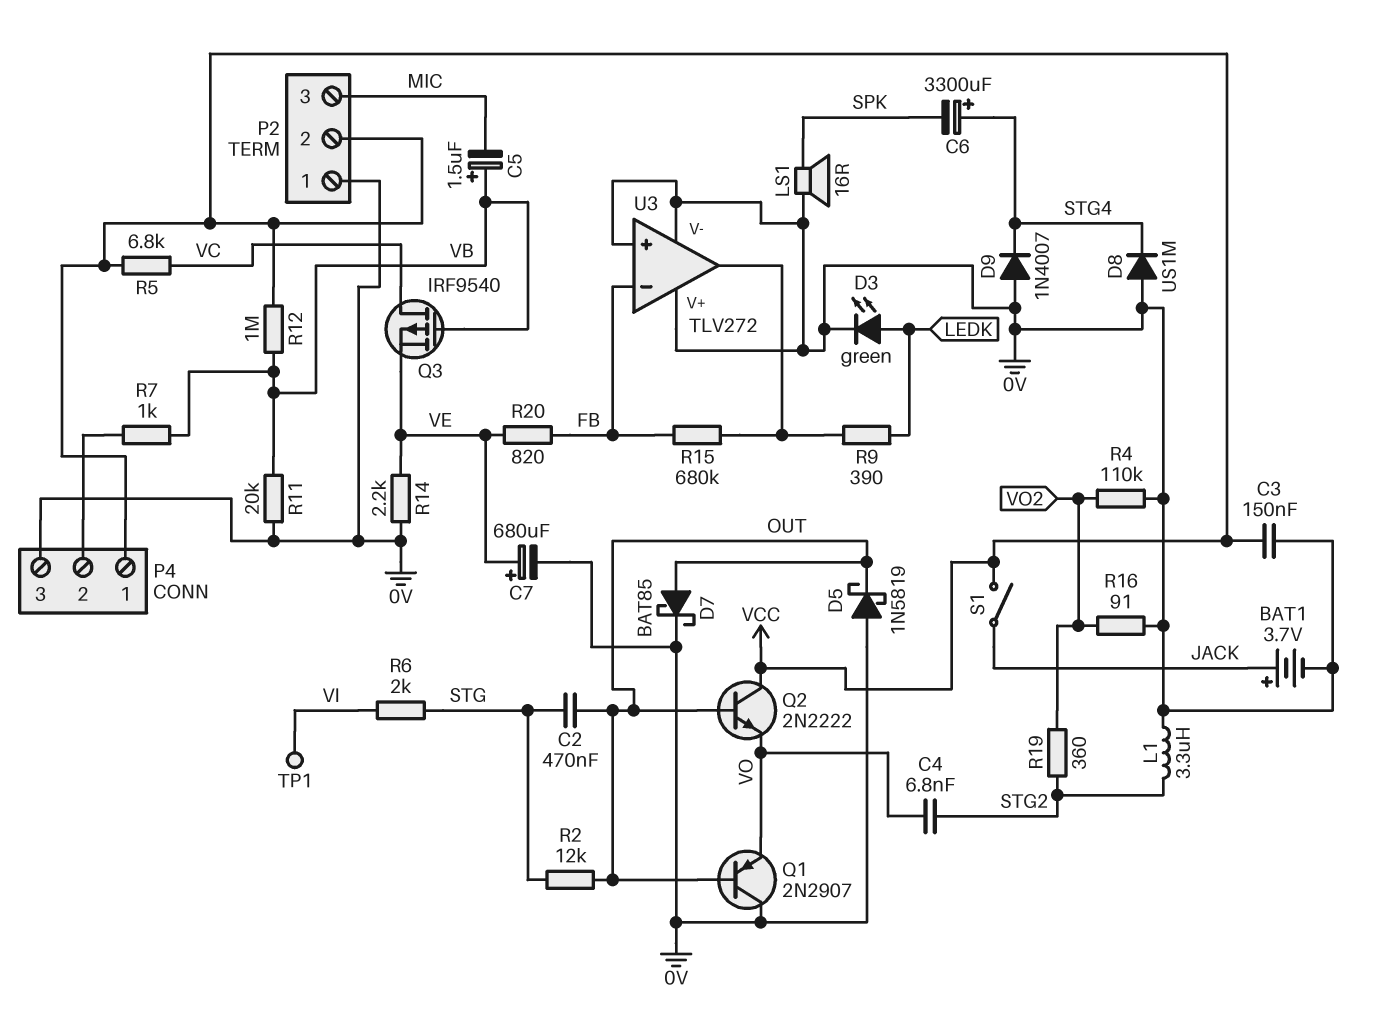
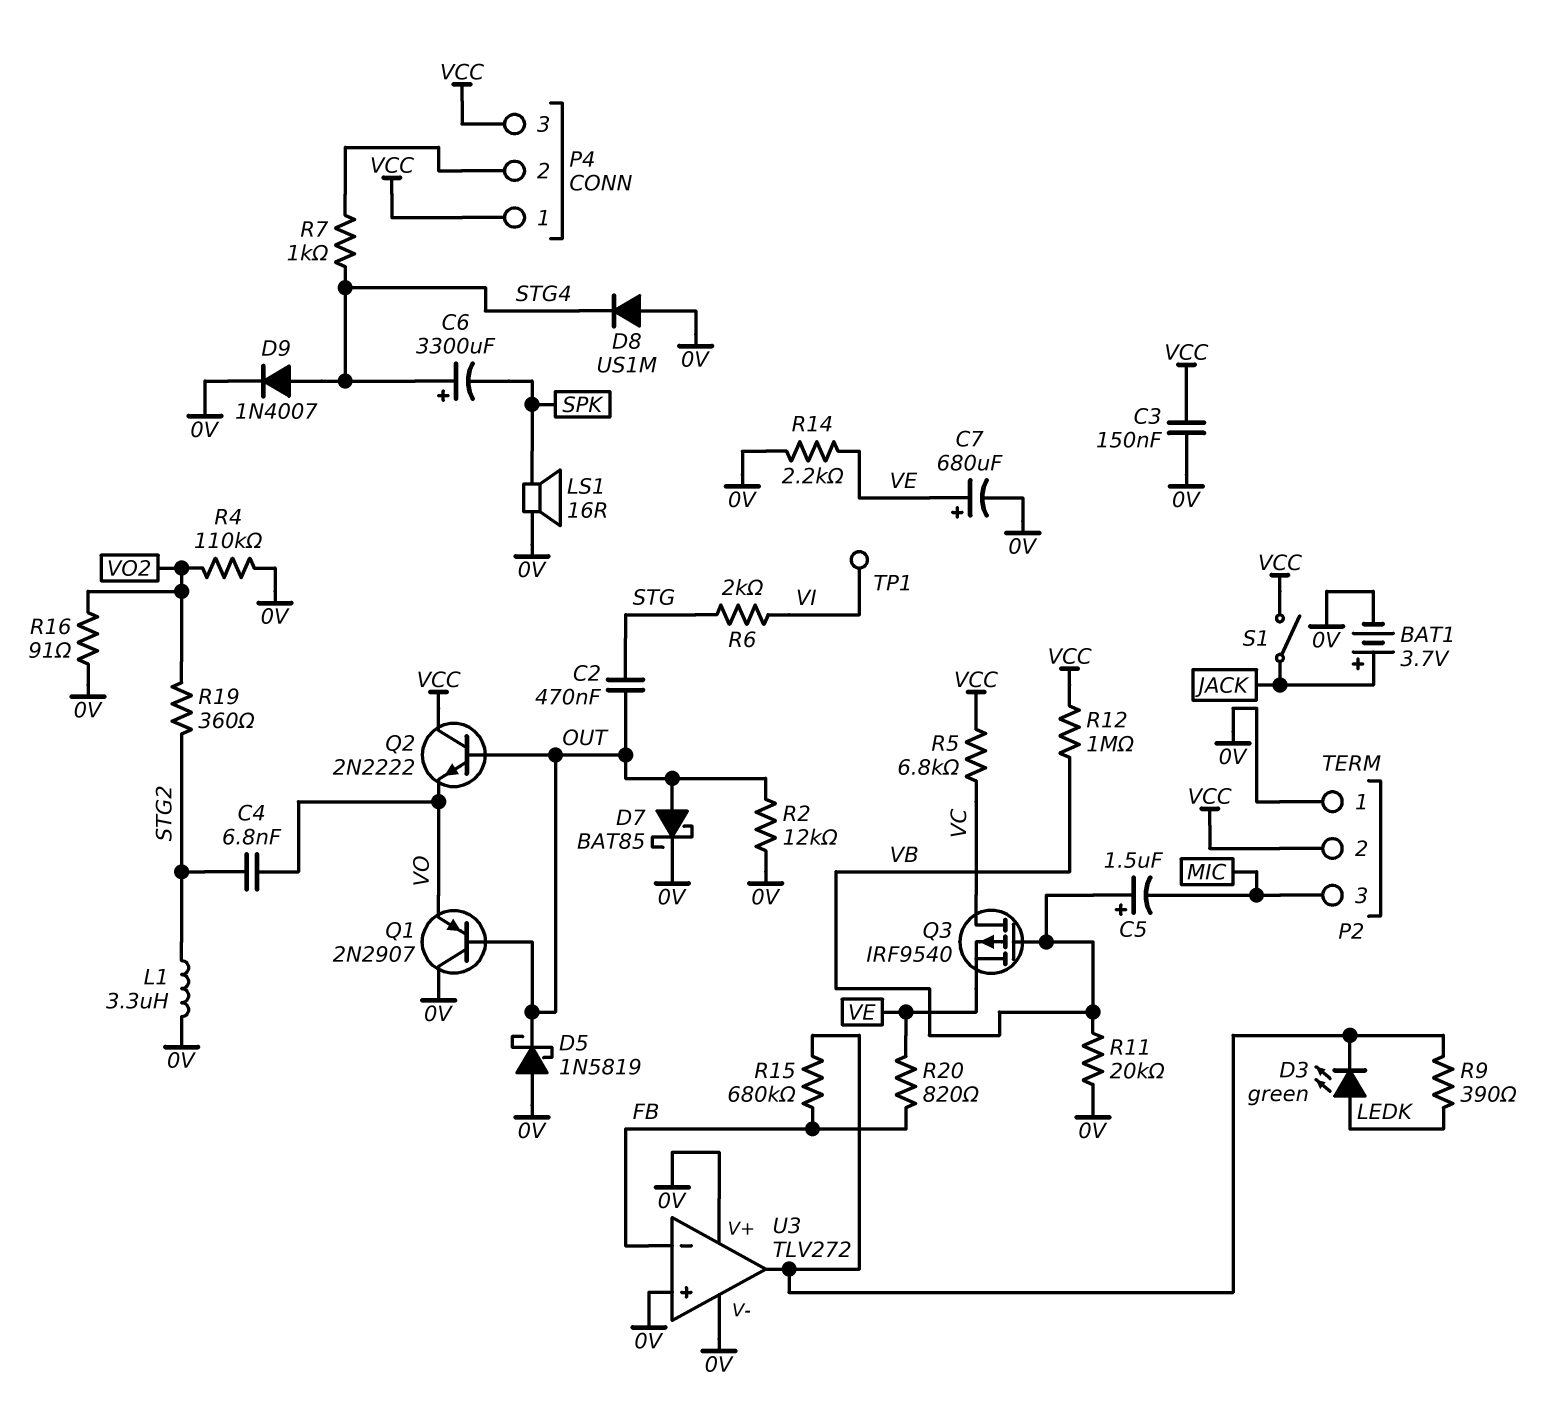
D3: LED green (A LEDK, K 0V) -> LED green (A LEDK, K U3/out)
D9: diode 1N4007 (A 0V, K STG4) -> diode 1N4007 (A STG4, K 0V)
P4 pin 3: 0V -> VCC
R2: 12k (OUT, STG) -> 12k (0V, OUT)
R7: 1k (P4/2, VB) -> 1k (P4/2, STG4)

